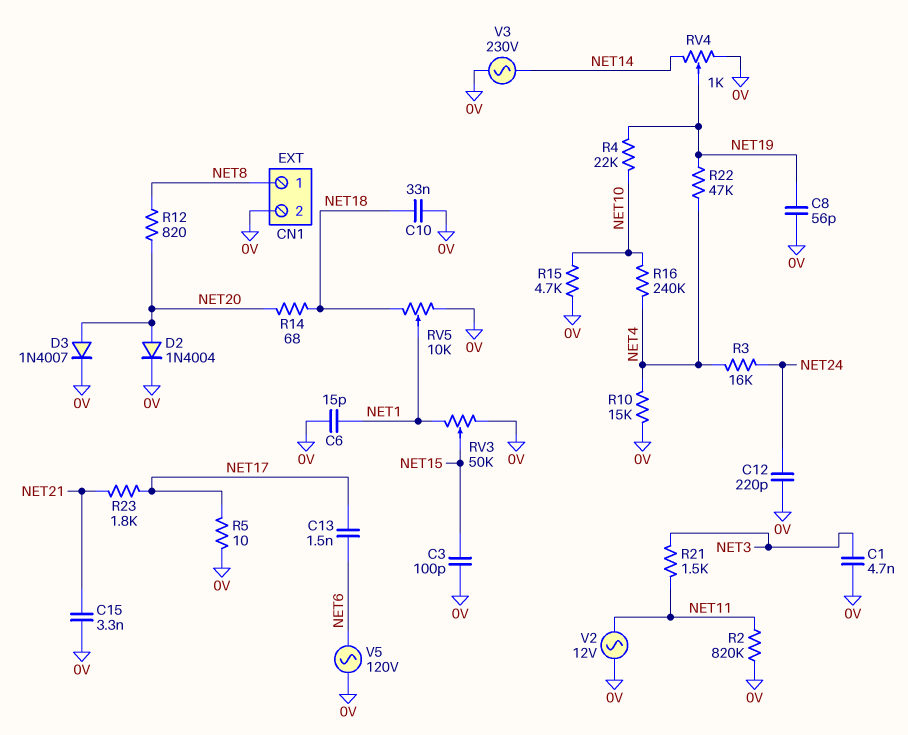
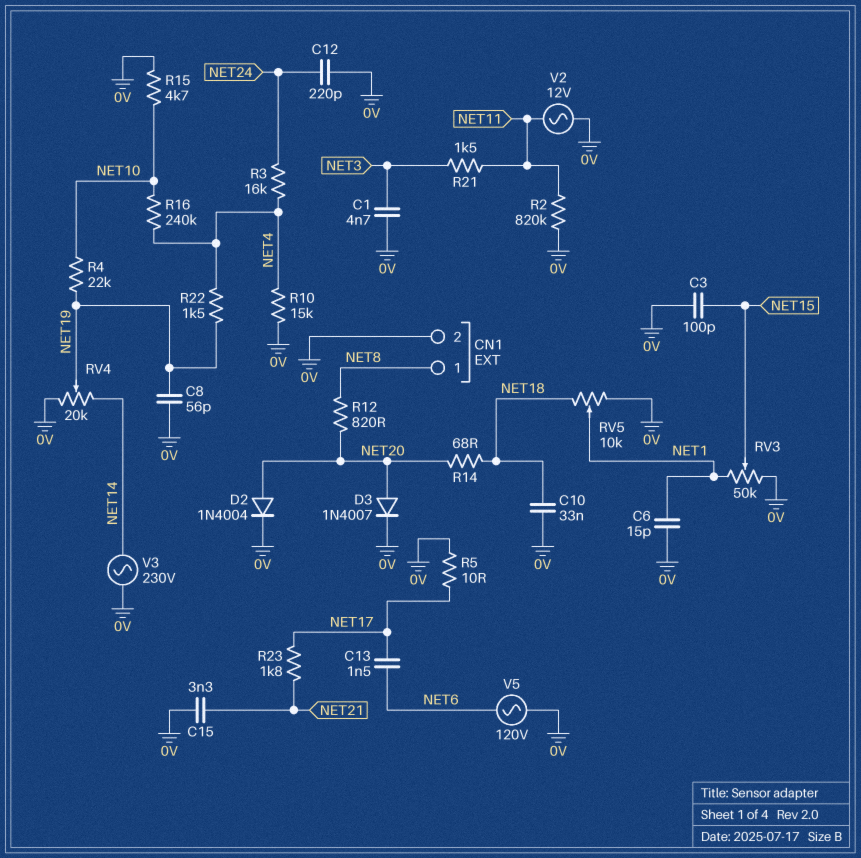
R22: 47k (NET4, NET19) -> 1.5k (NET4, NET19)
RV4: 1k (0V, NET14, wiper NET19) -> 20k (0V, NET14, wiper NET19)

